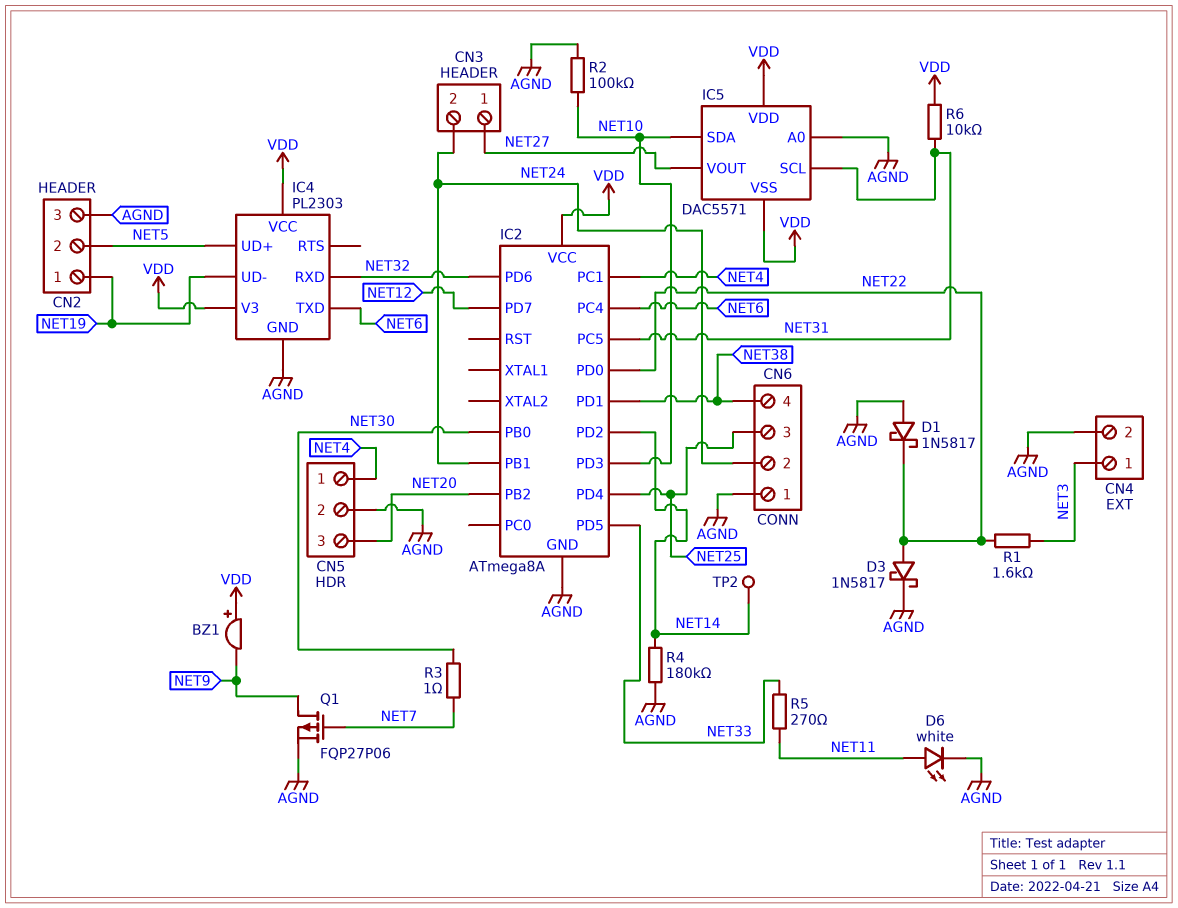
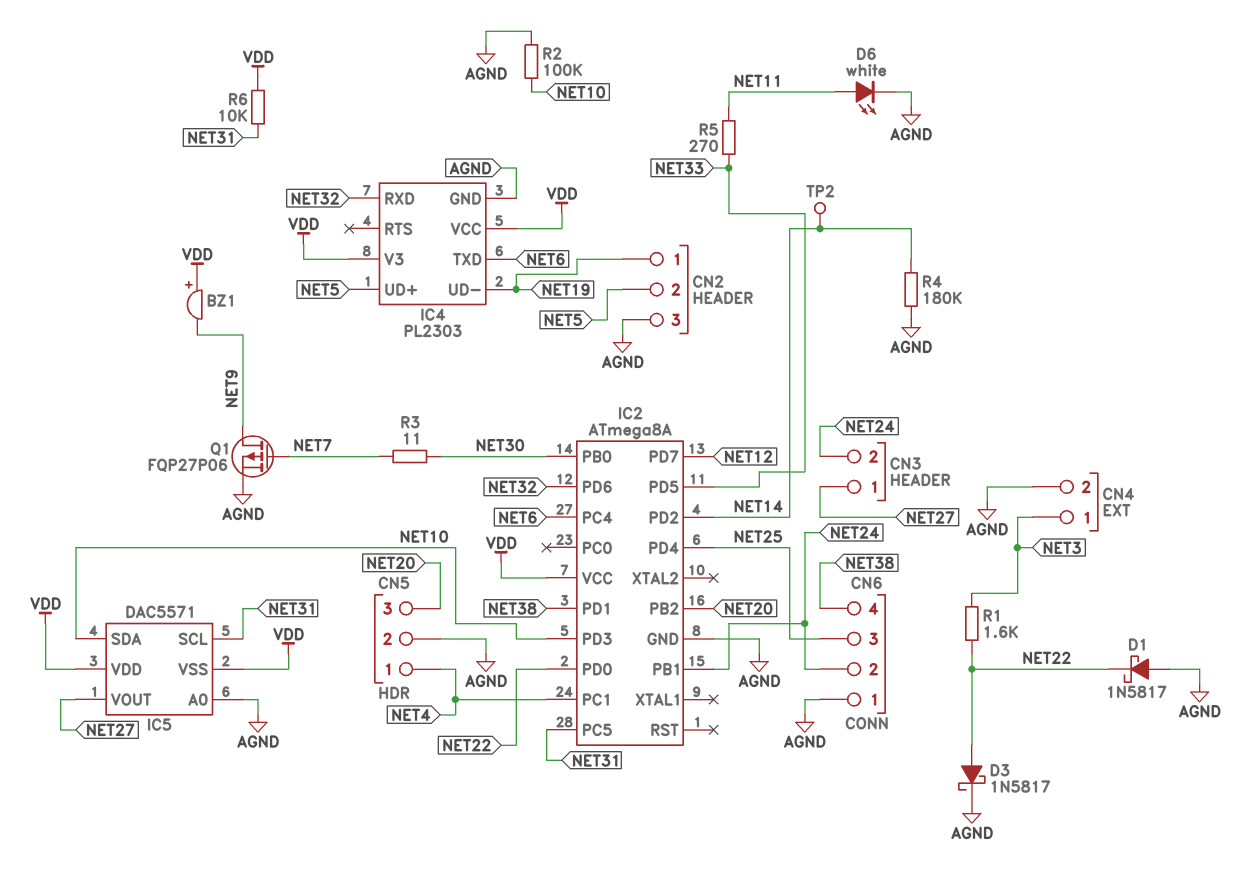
R3: 1 (NET7, NET30) -> 11 (NET7, NET30)

